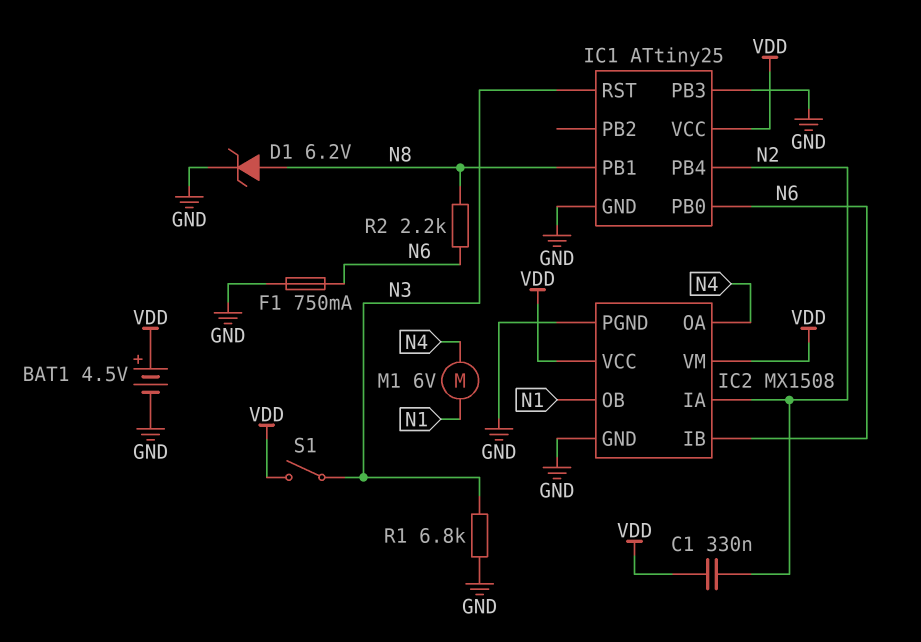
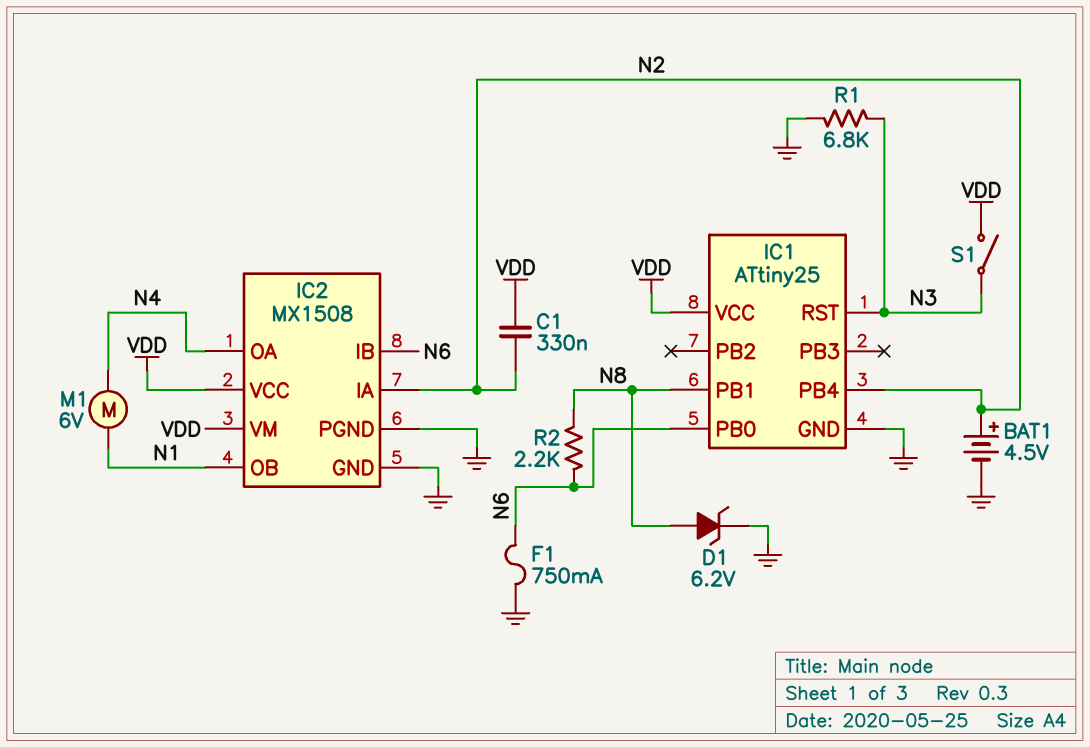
BAT1: 4.5V (plus VDD, minus GND) -> 4.5V (plus N2, minus GND)
IC1 pin PB3: GND -> none

